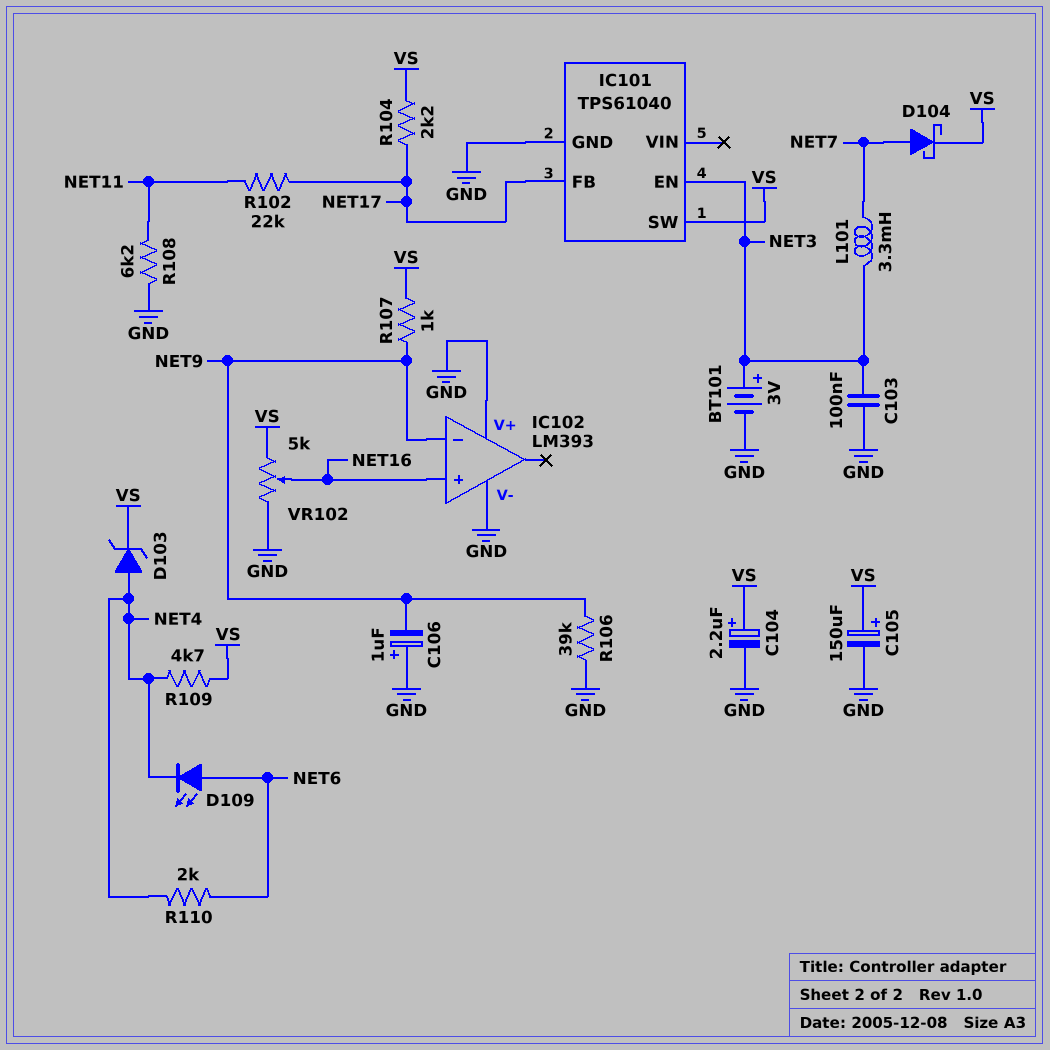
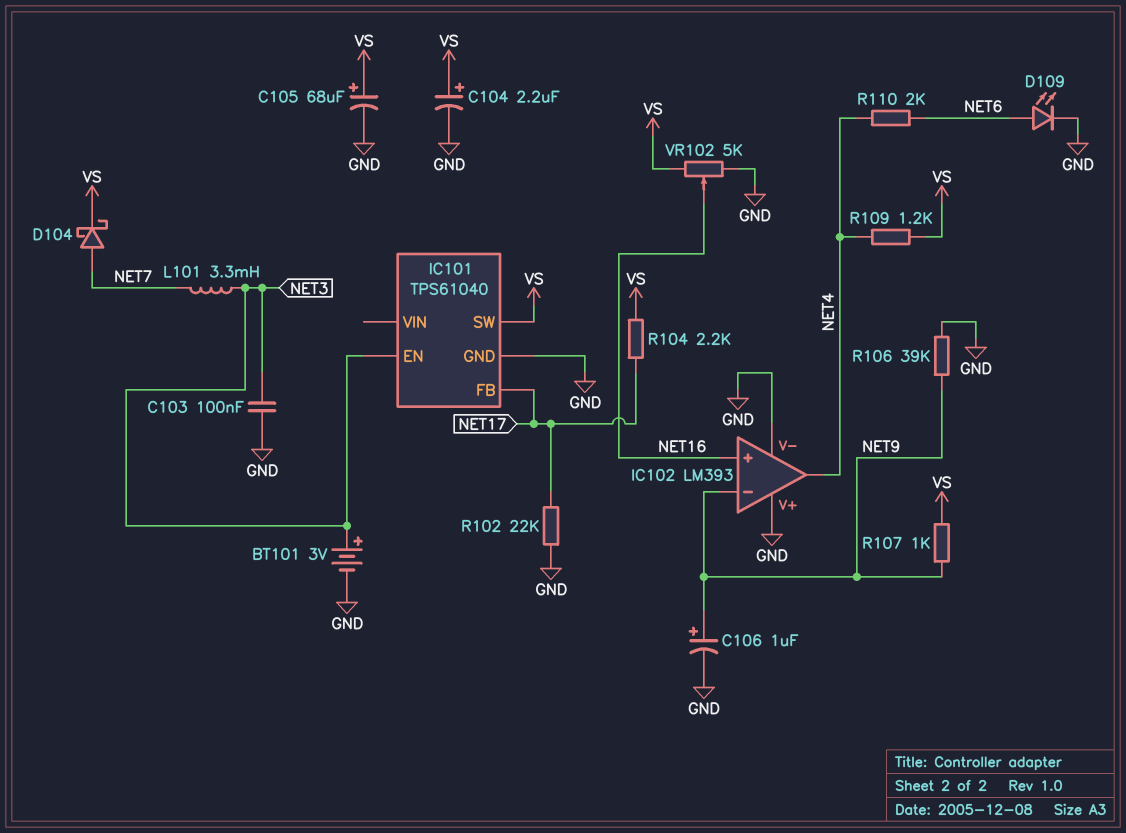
C105: 150uF (plus VS, minus GND) -> 68uF (plus VS, minus GND)
C106: 1uF (plus GND, minus NET9) -> 1uF (plus NET9, minus GND)
D103: zener (A NET4, K VS) -> none
D109: LED (A NET6, K NET4) -> LED (A NET6, K GND)
IC102 pin out: none -> NET4
R102: 22k (NET11, NET17) -> 22k (GND, NET17)
R108: 6.2k (GND, NET11) -> none
R109: 4.7k (NET4, VS) -> 1.2k (NET4, VS)

